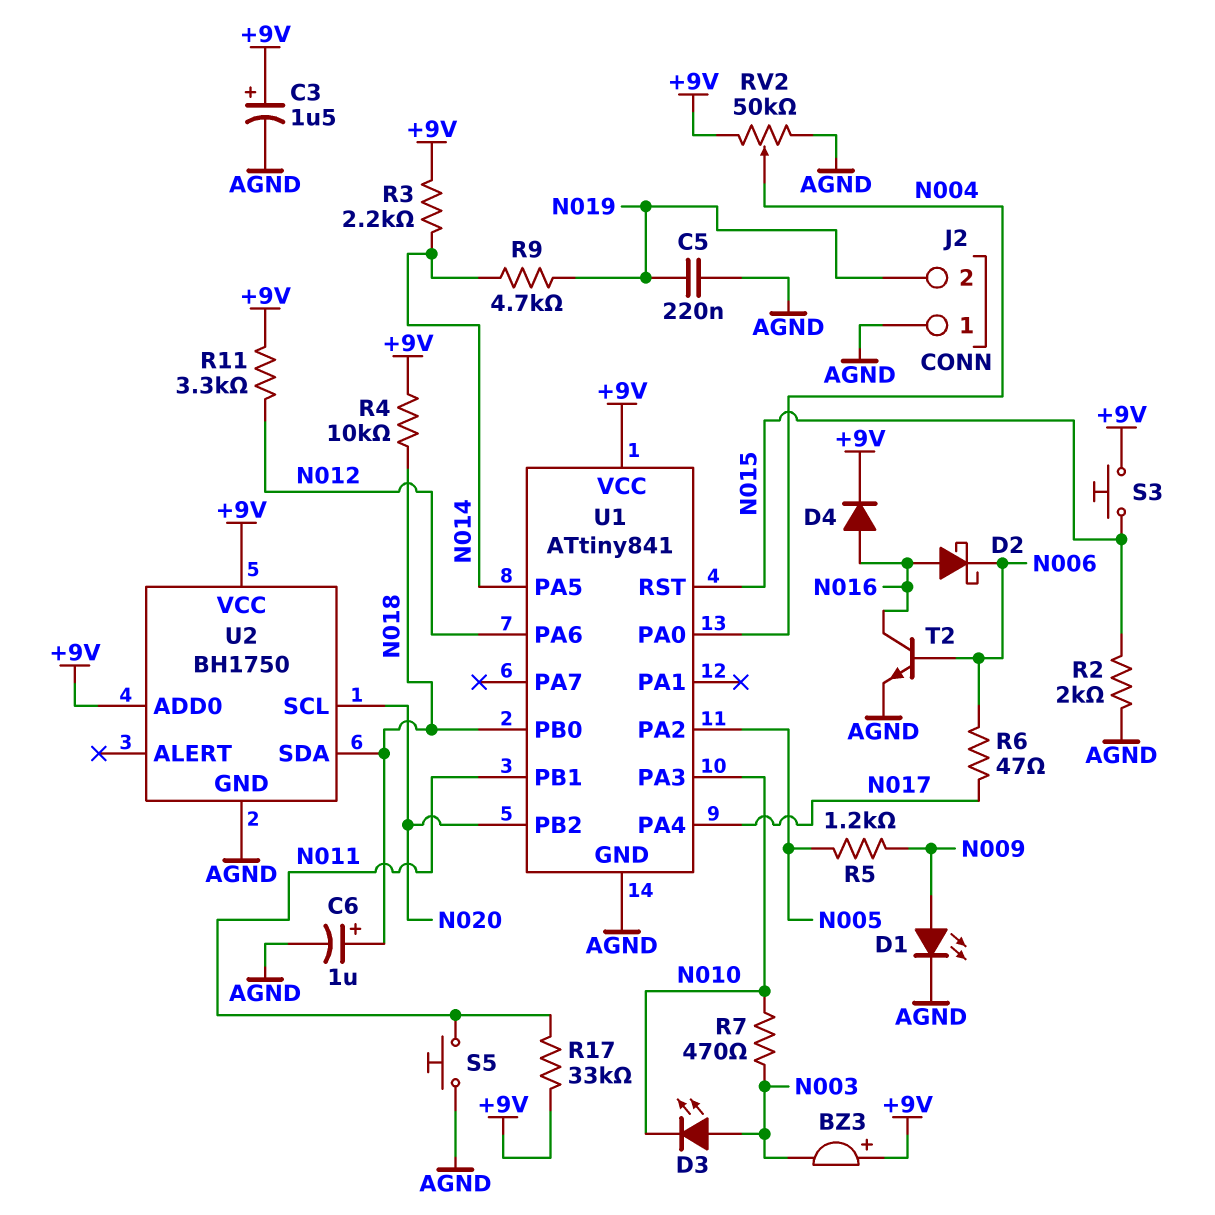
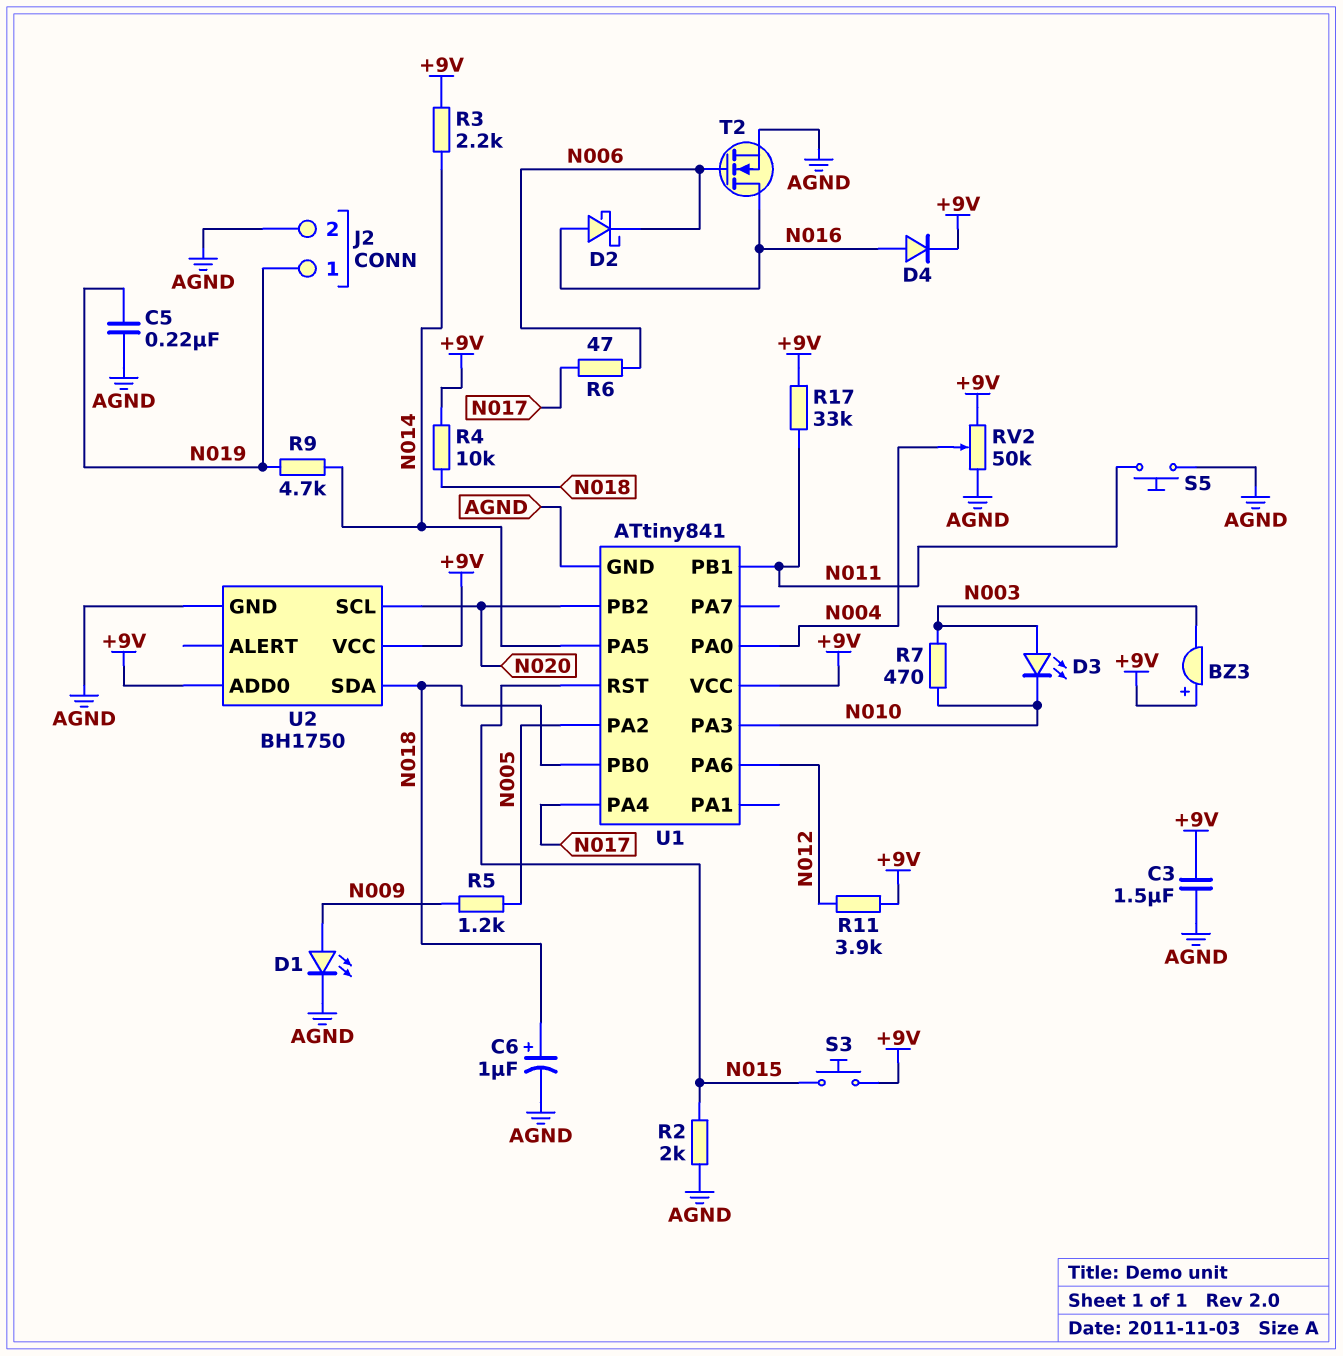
C3: 1.5uF (plus +9V, minus AGND) -> 1.5uF (+9V, AGND)
J2 pin 1: AGND -> N019
J2 pin 2: N019 -> AGND
R11: 3.3k (+9V, N012) -> 3.9k (+9V, N012)
T2: NPN (B N006, C N016, E AGND) -> NMOS (G N006, D N016, S AGND)

